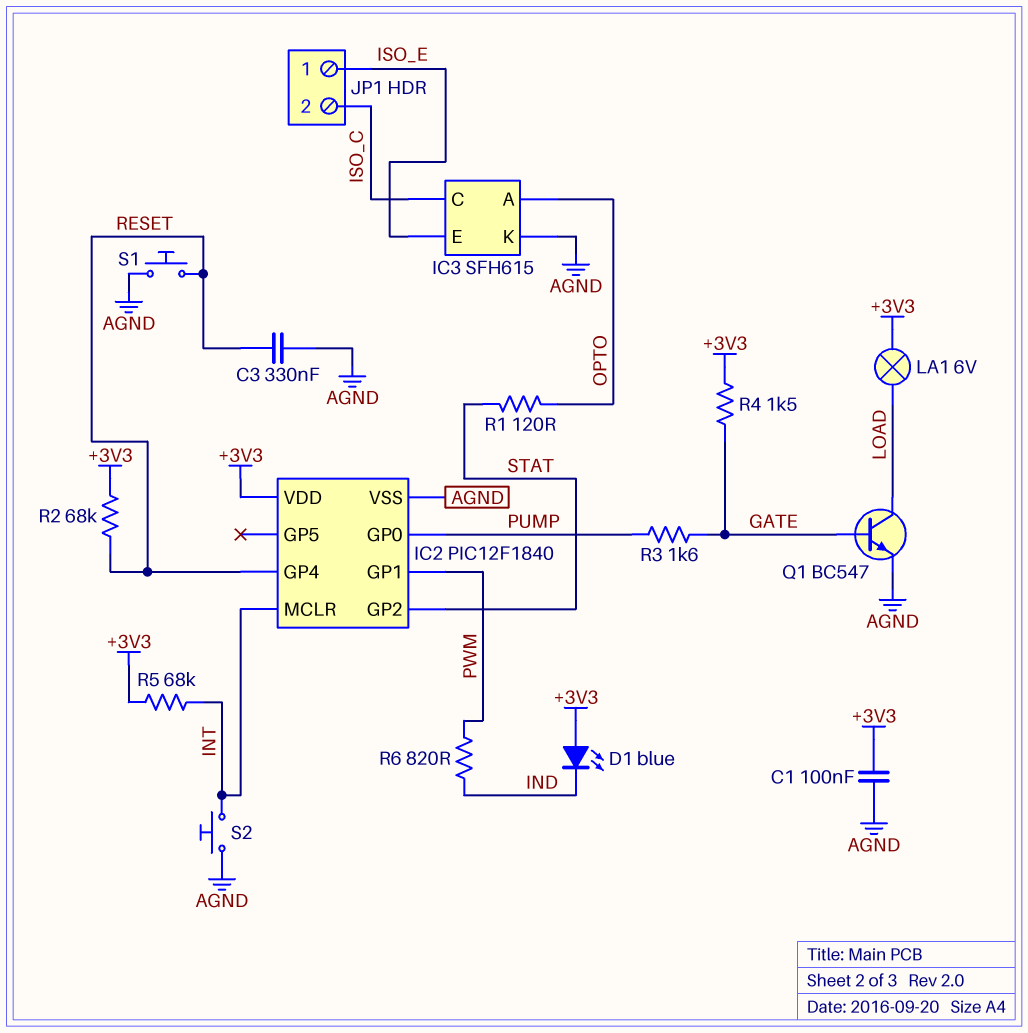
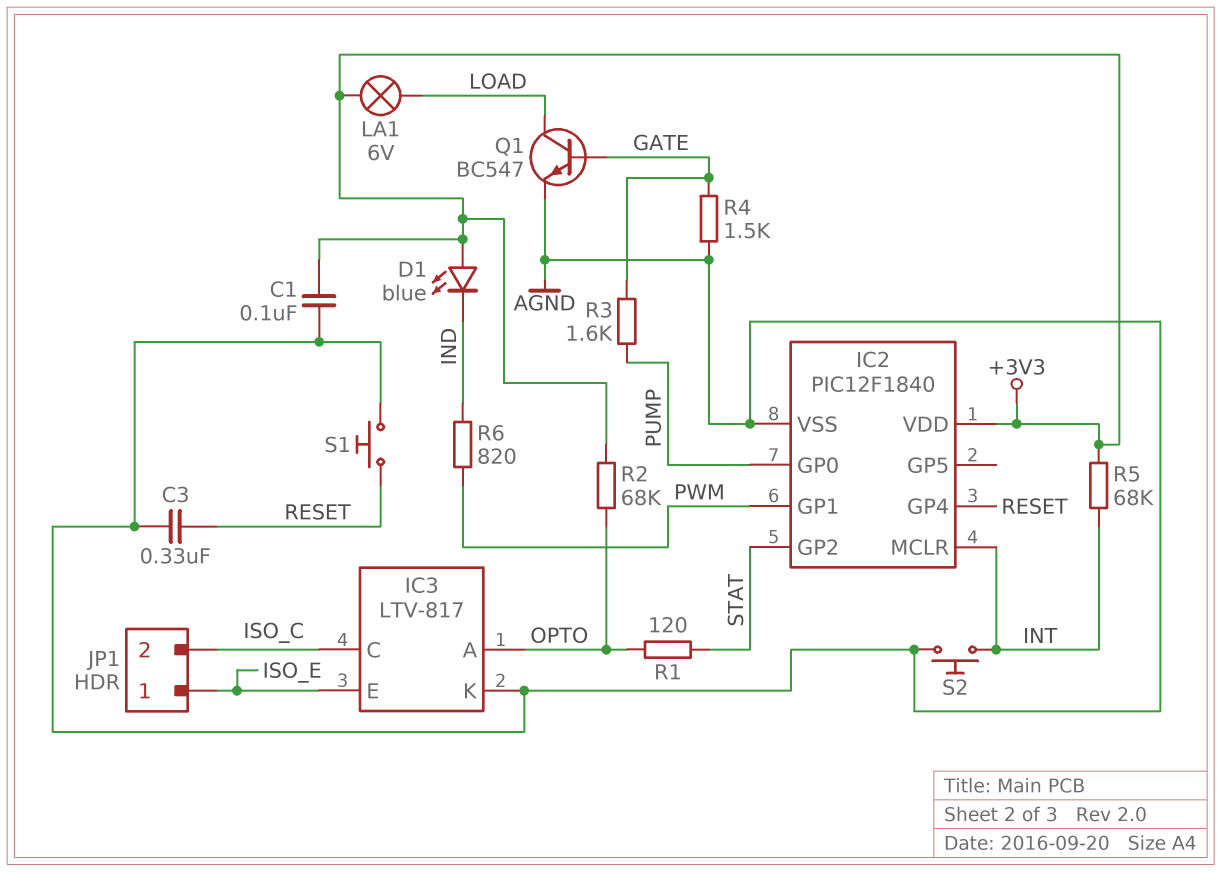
IC3: SFH615 -> LTV-817
R2: 68k (+3V3, RESET) -> 68k (+3V3, OPTO)
R4: 1.5k (+3V3, GATE) -> 1.5k (AGND, GATE)

